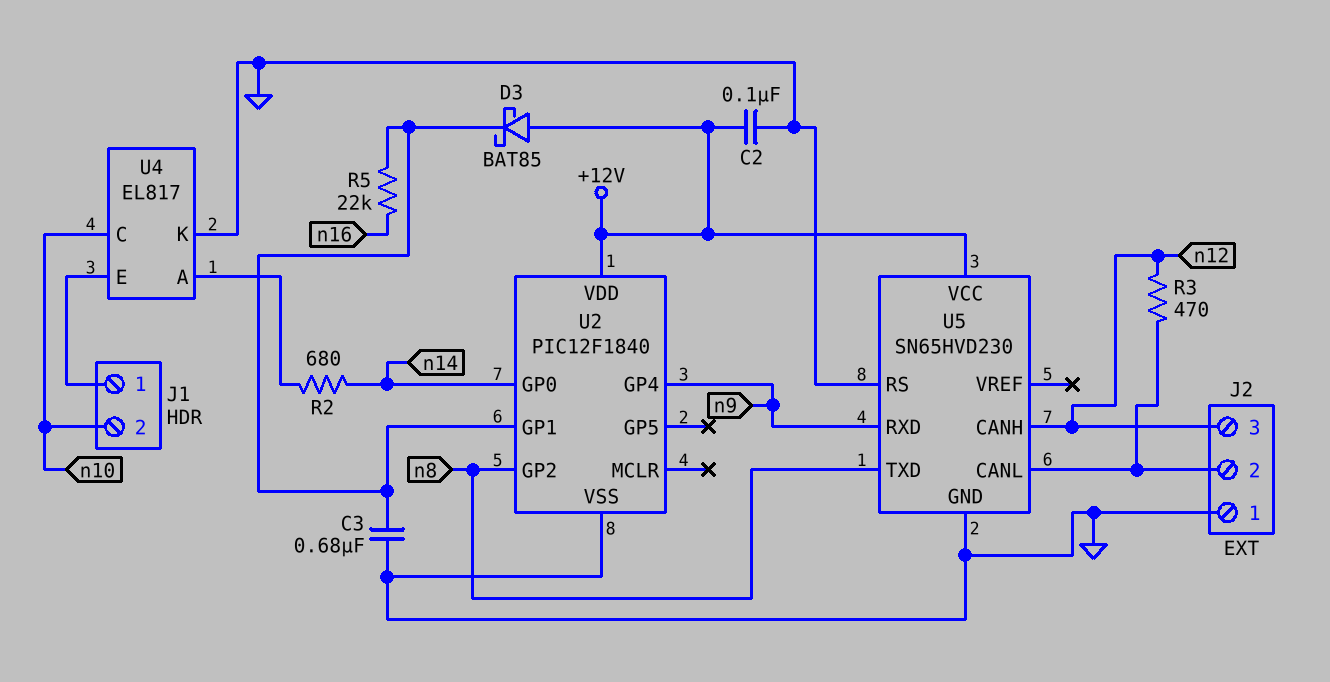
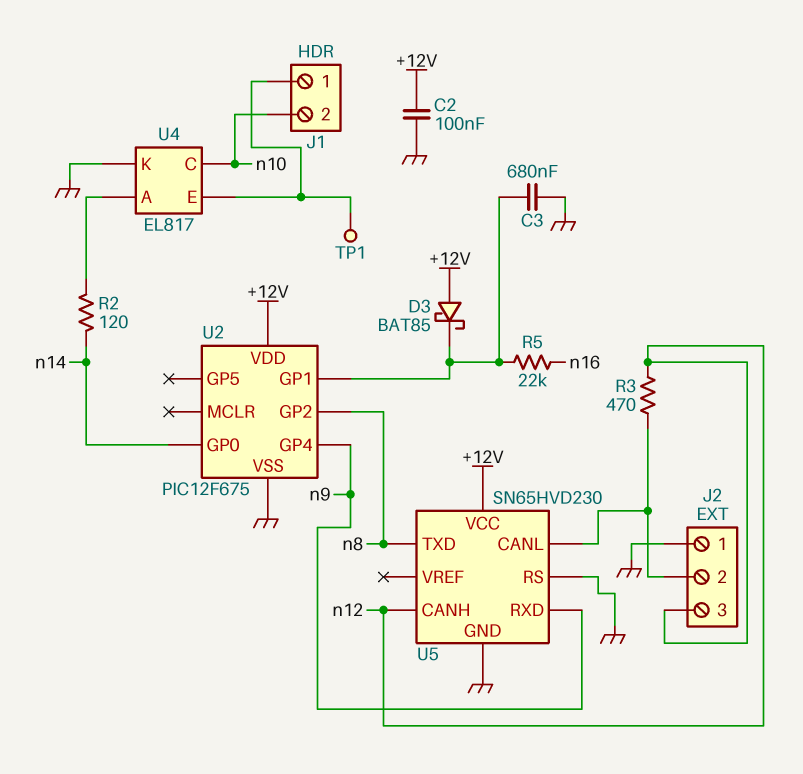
R2: 680 (U4/A, n14) -> 120 (U4/A, n14)
TP1: none -> test point (J1/1)
U2: PIC12F1840 -> PIC12F675

